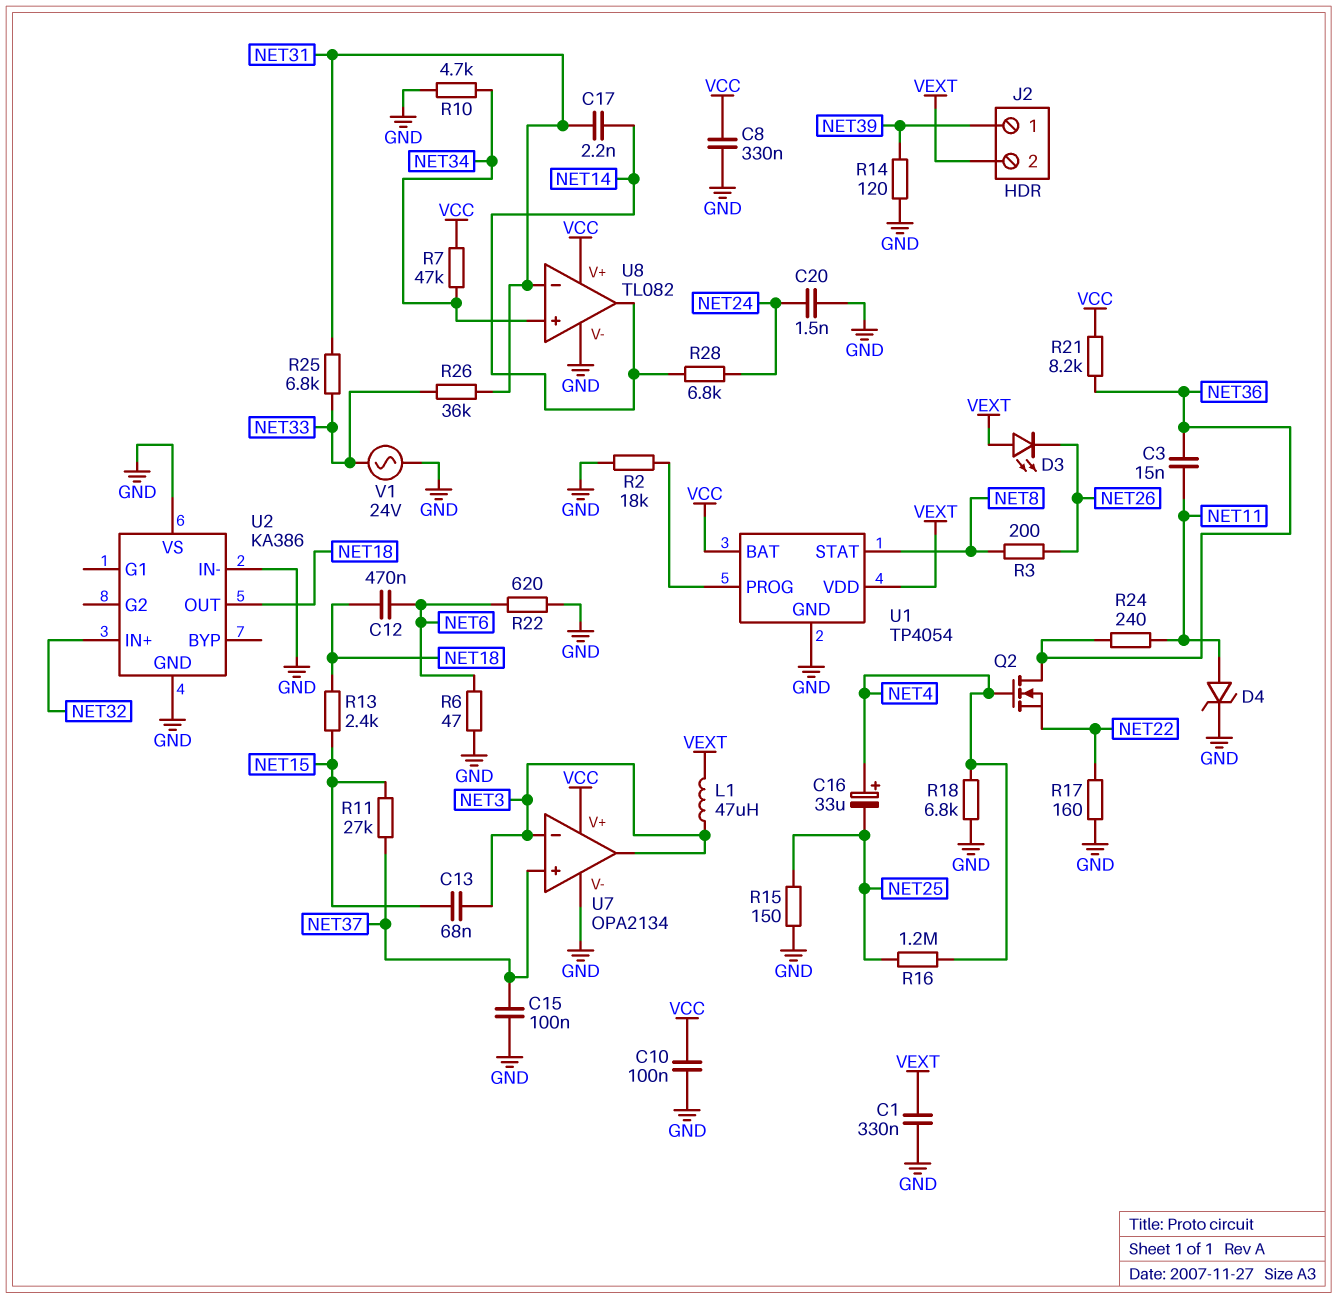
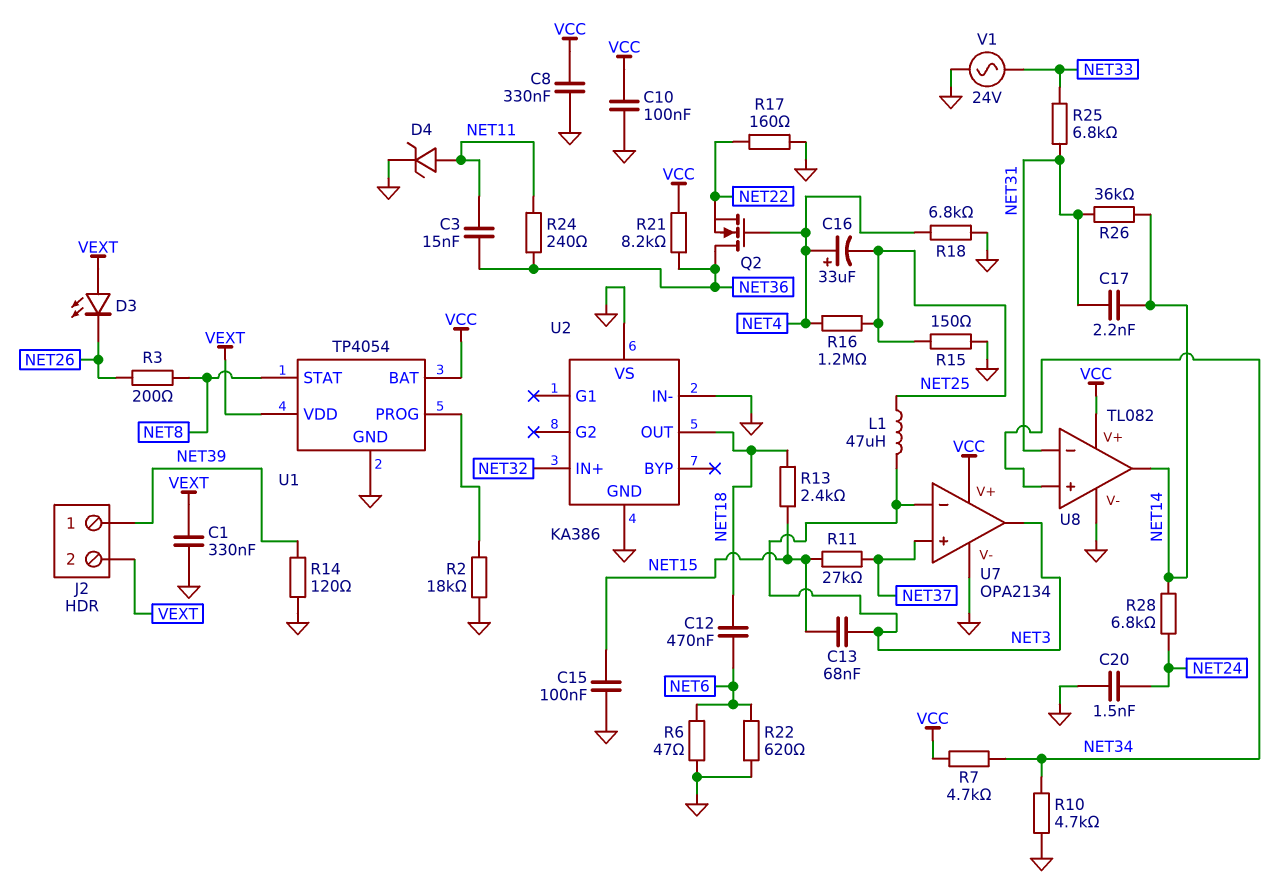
C15: 100nF (GND, NET37) -> 100nF (GND, NET15)
L1: 47uH (NET3, VEXT) -> 47uH (NET3, NET25)
R7: 47k (NET34, VCC) -> 4.7k (NET34, VCC)
R26: 36k (NET31, NET33) -> 36k (NET14, NET31)

